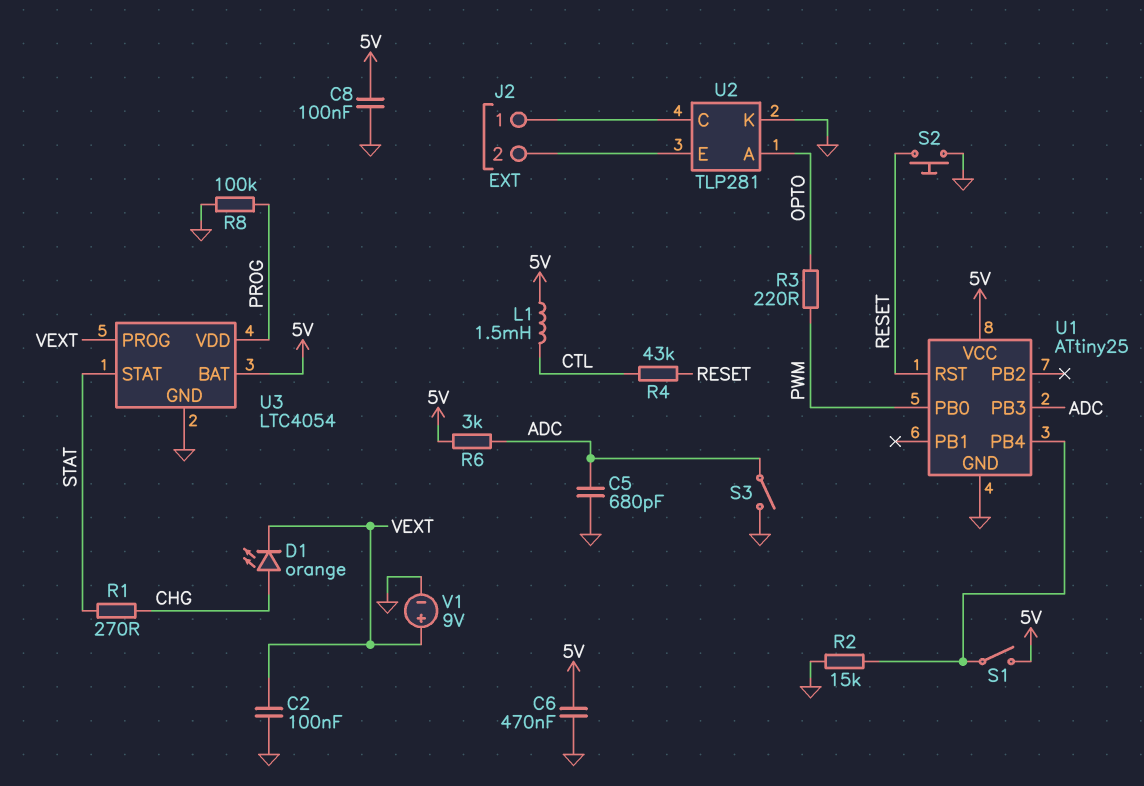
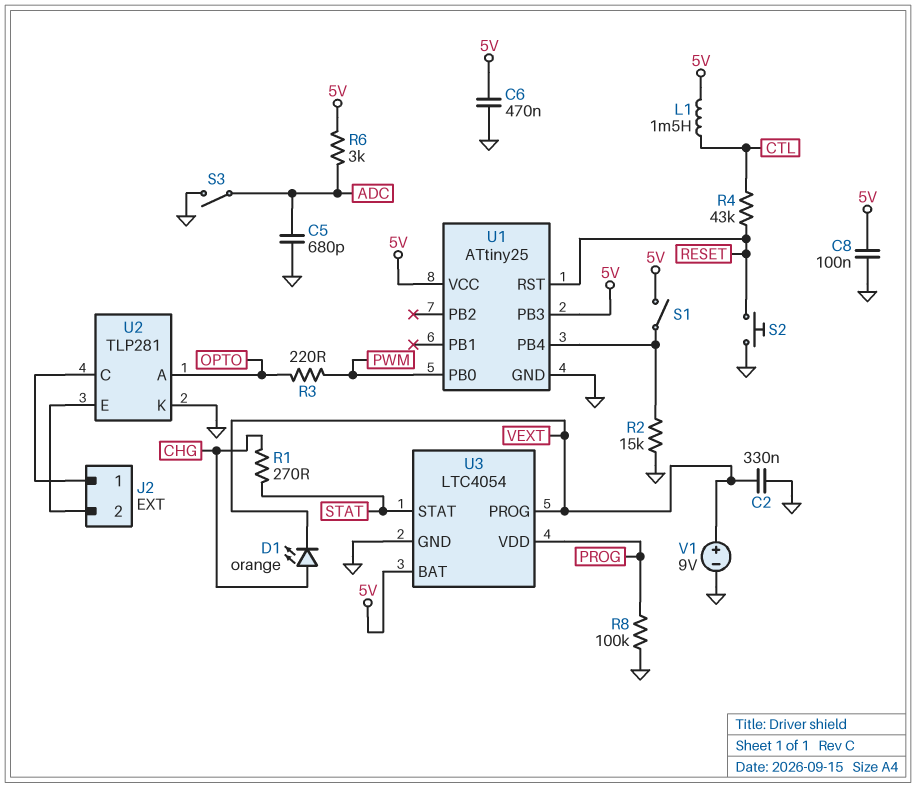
C2: 100nF (GND, VEXT) -> 330nF (GND, VEXT)
U1 pin PB3: ADC -> 5V

